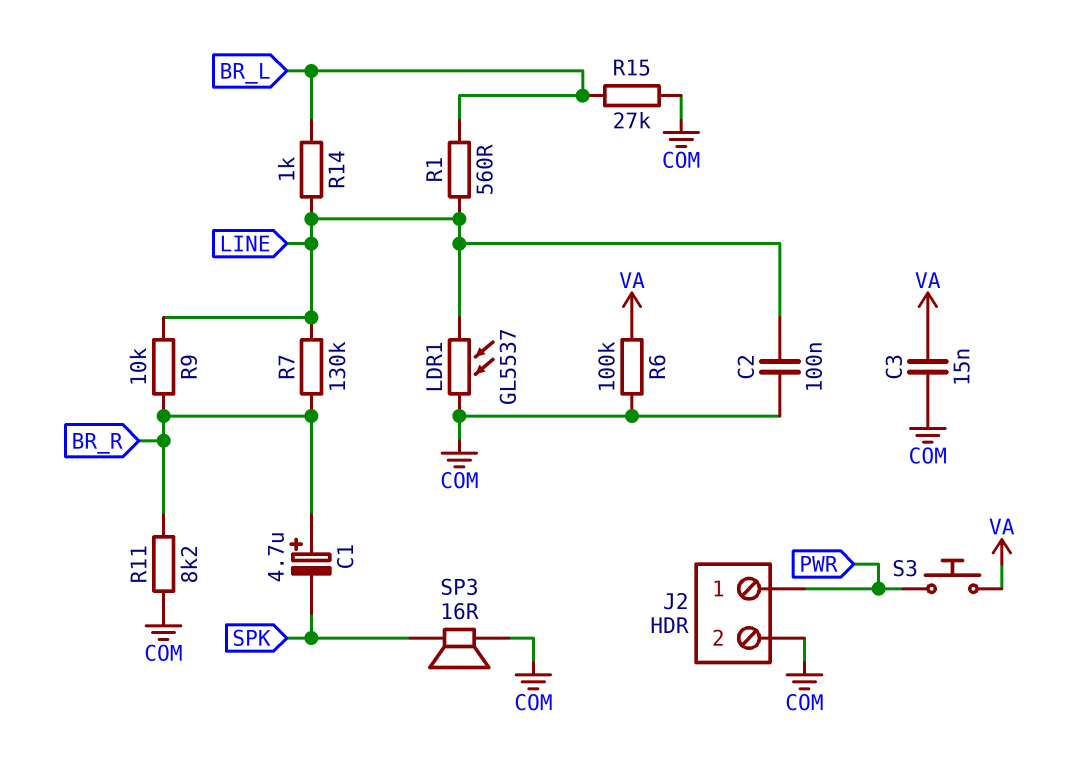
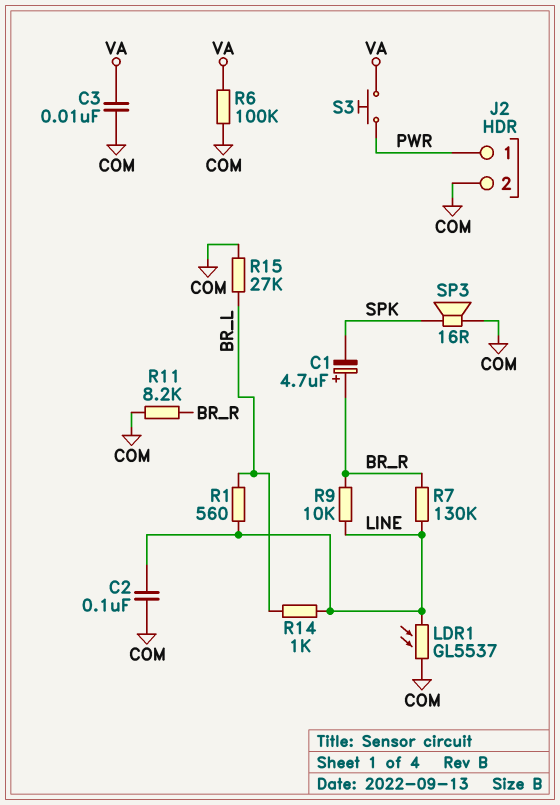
C3: 15nF (COM, VA) -> 10nF (COM, VA)

